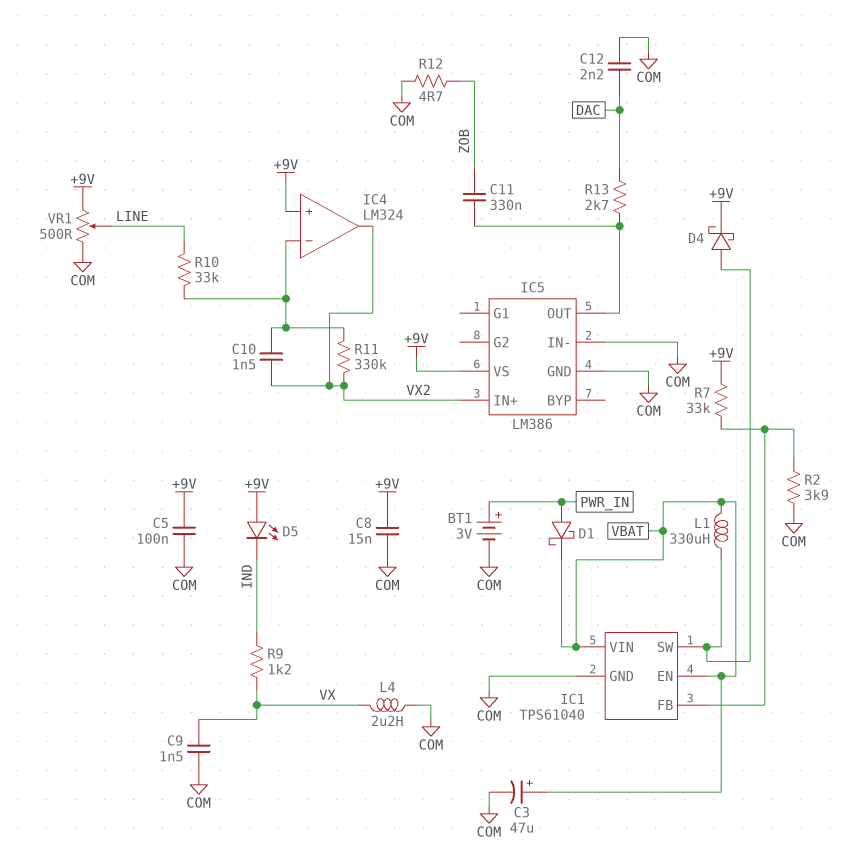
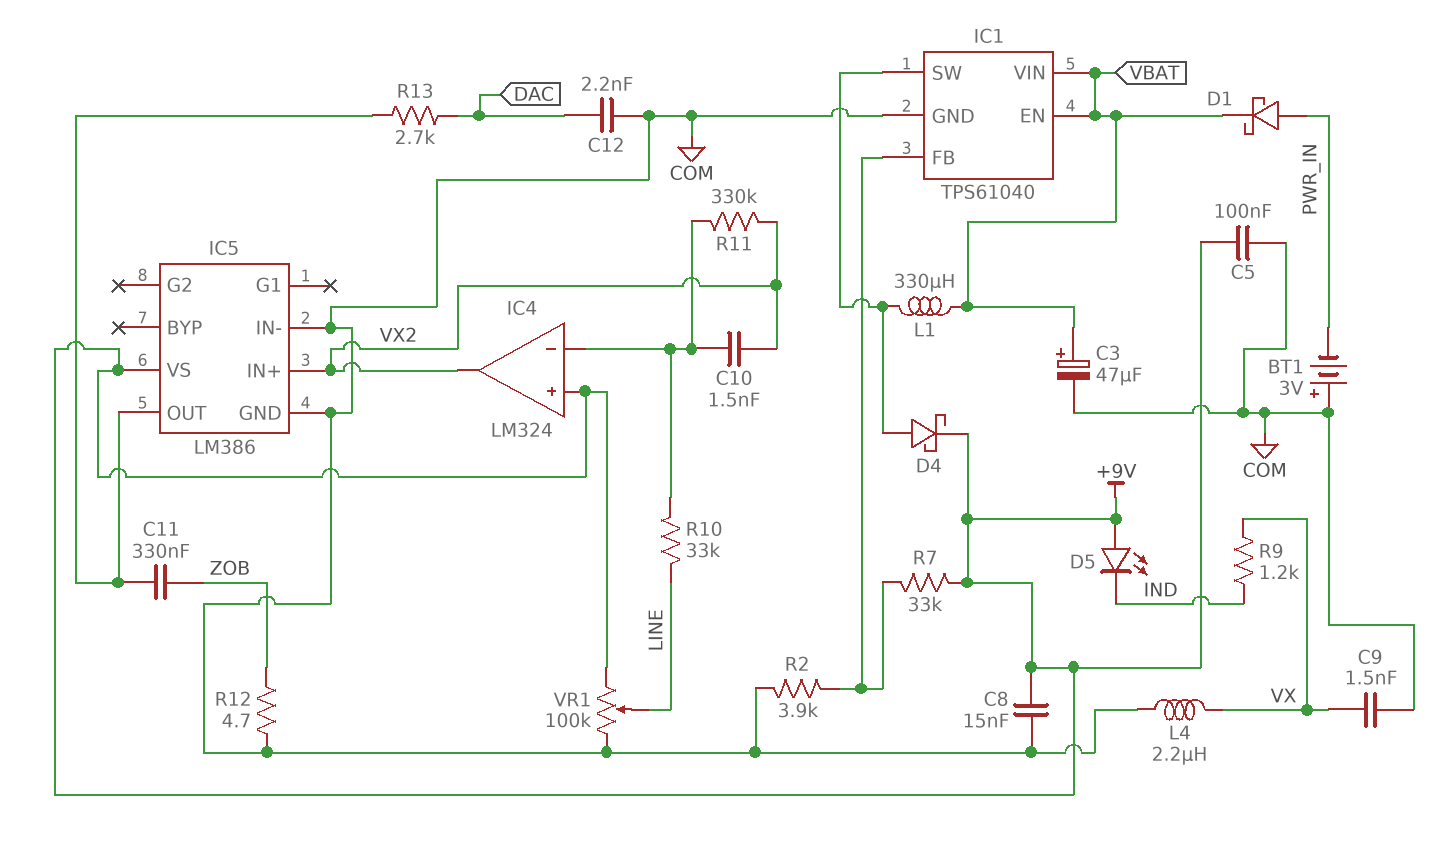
BT1: 3V (plus PWR_IN, minus COM) -> 3V (plus COM, minus PWR_IN)
VR1: 500 (+9V, COM, wiper LINE) -> 100k (+9V, COM, wiper LINE)

